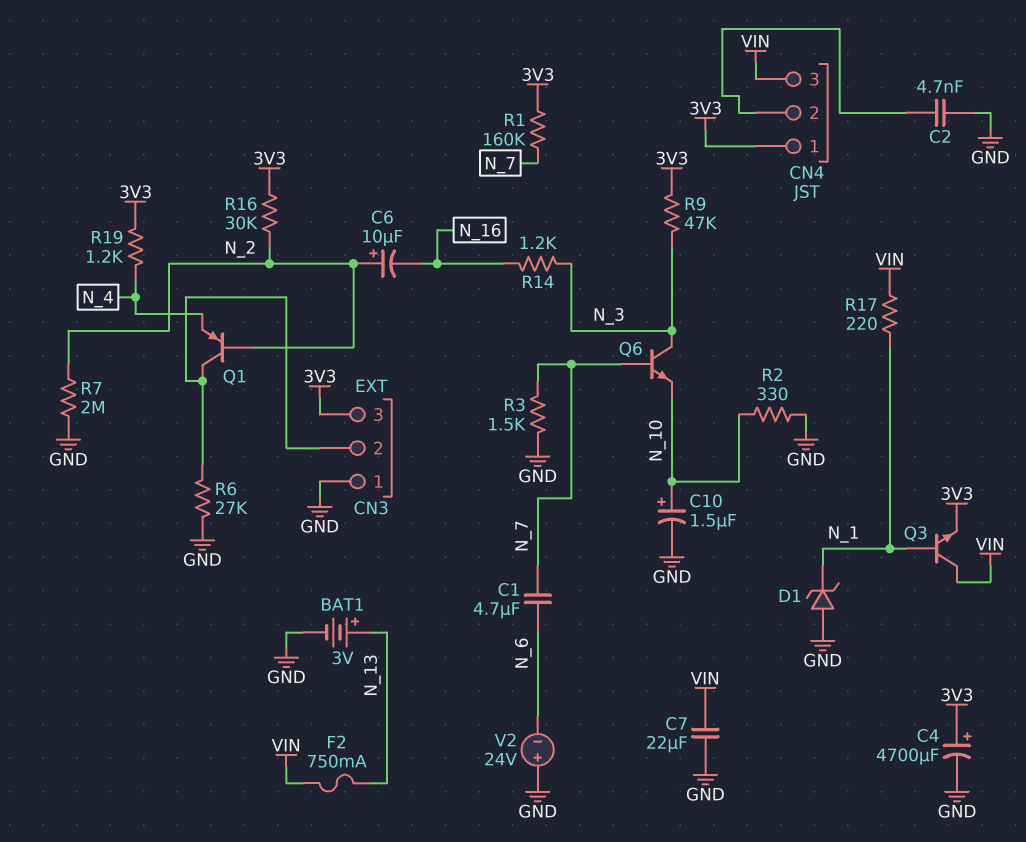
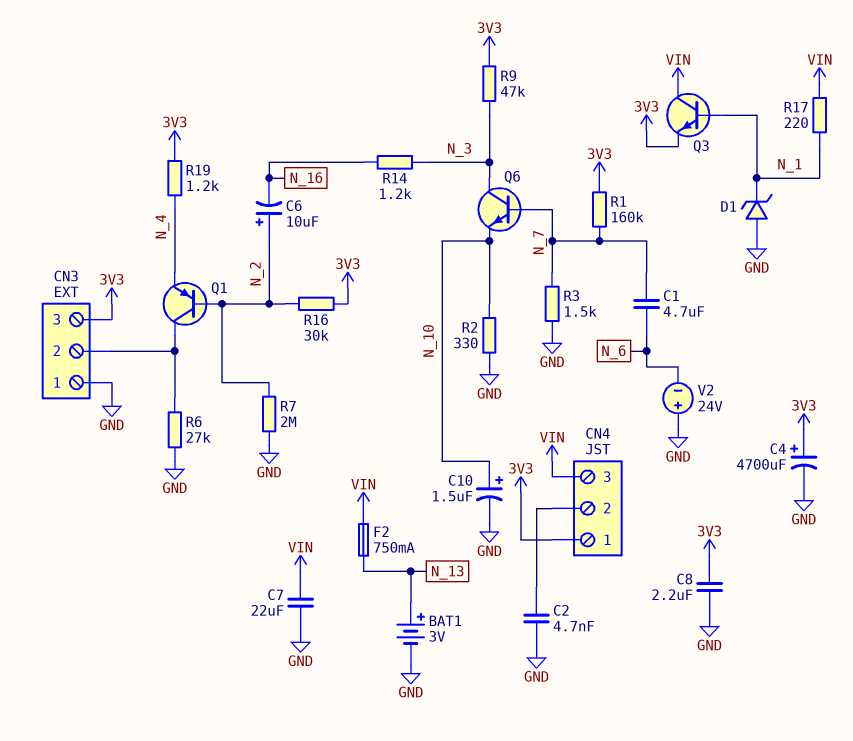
C8: none -> 2.2uF (3V3, GND)

